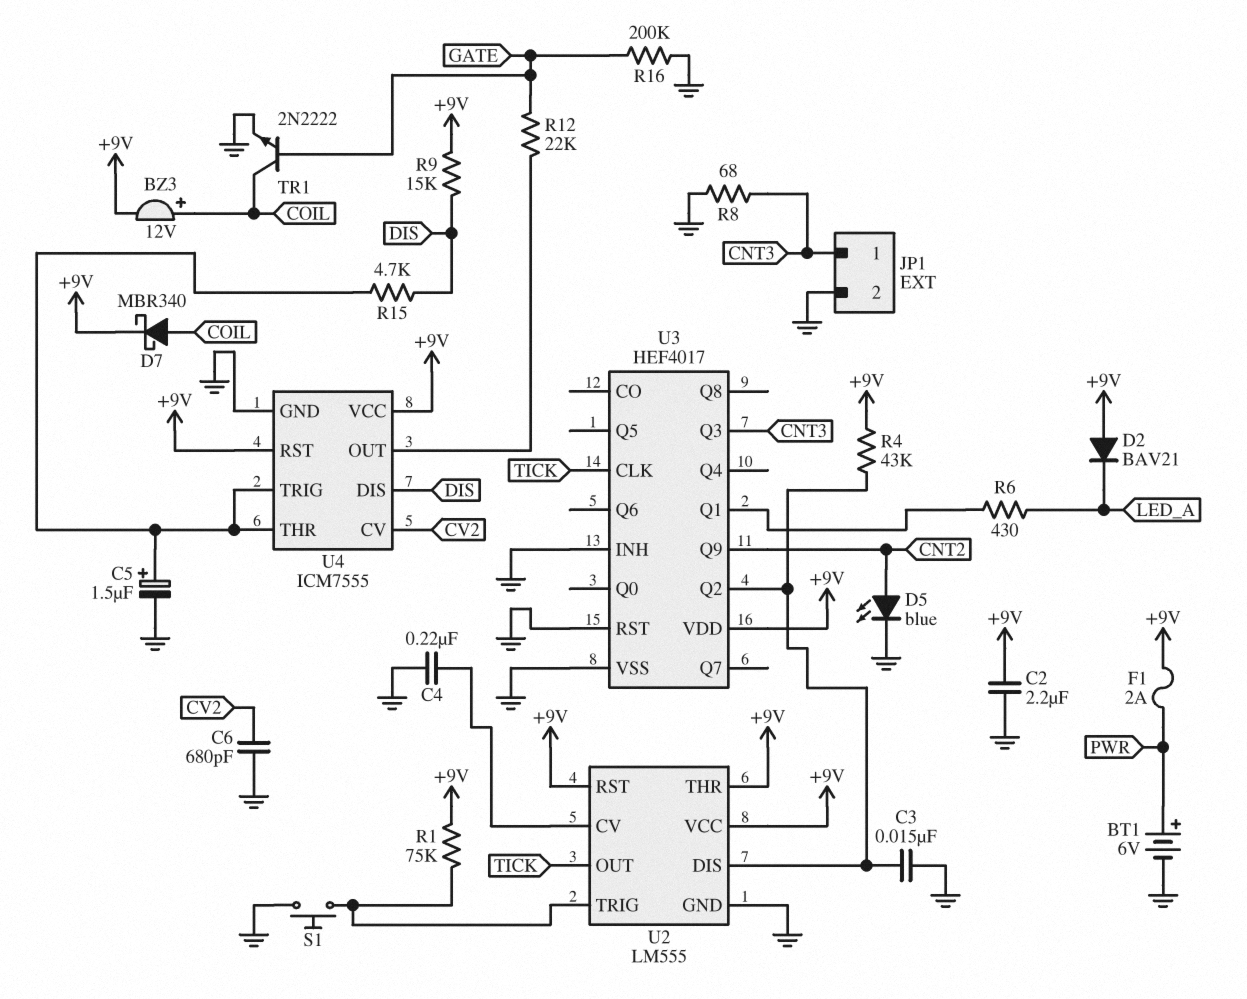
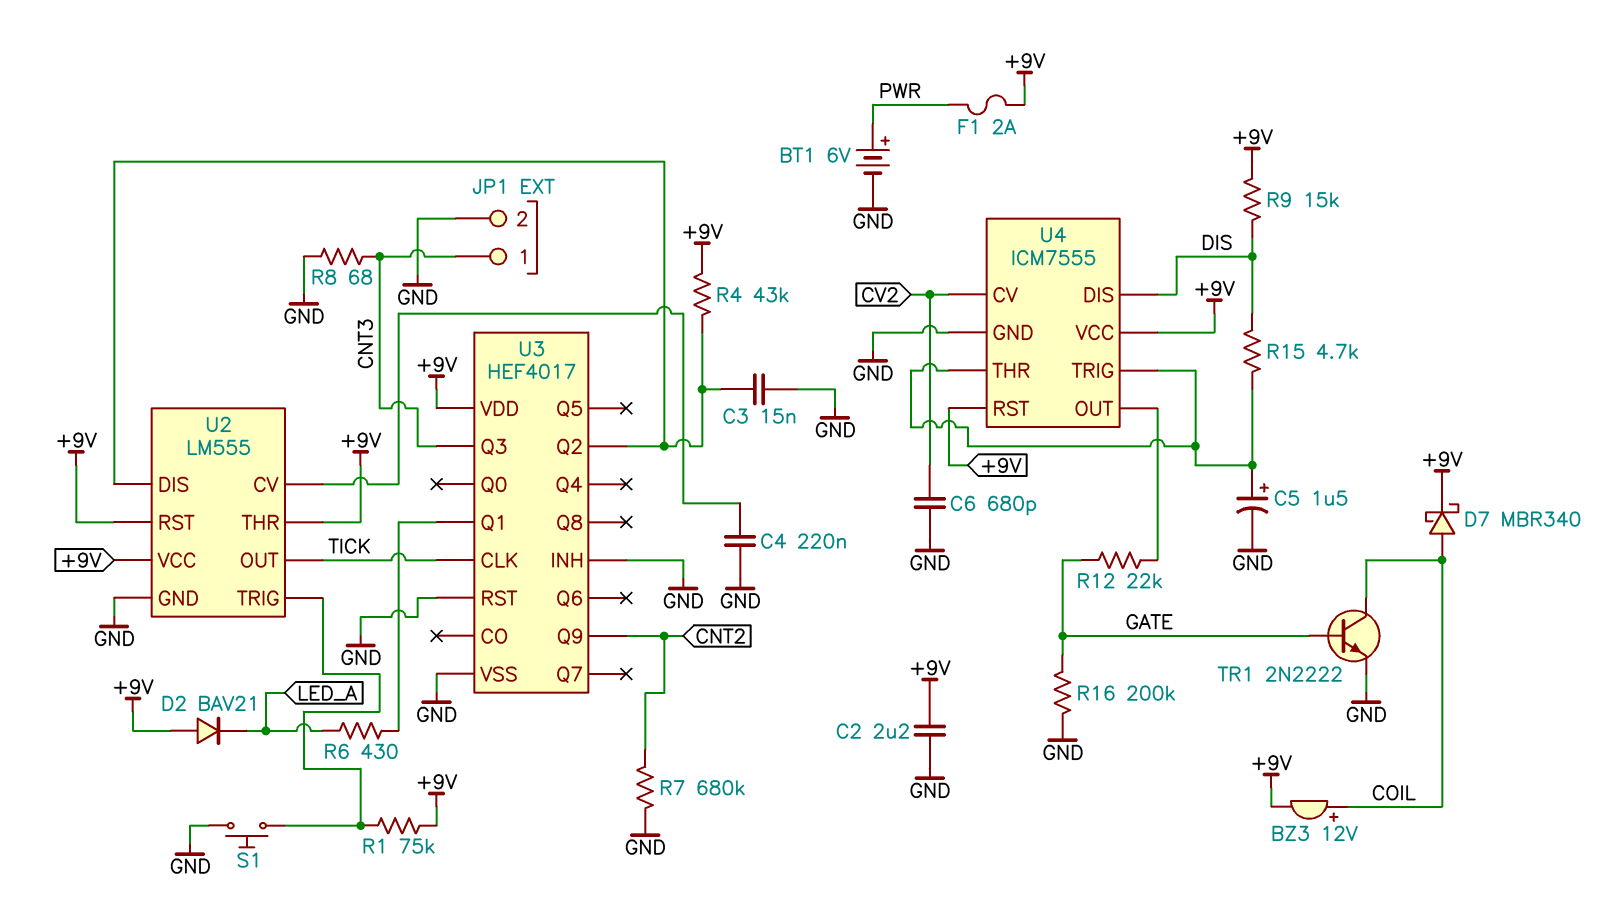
D5: LED blue (A CNT2, K GND) -> none
R7: none -> 680k (CNT2, GND)

